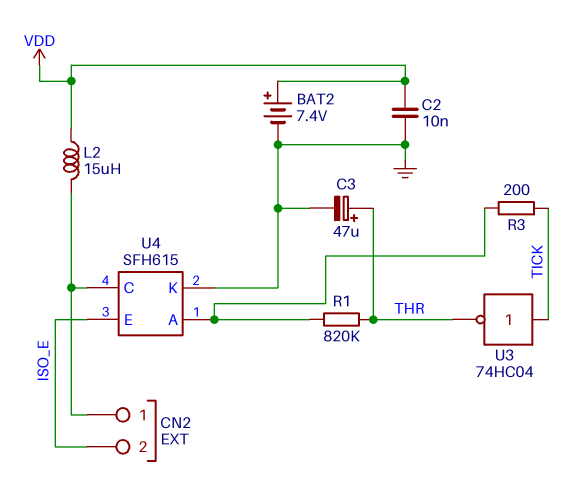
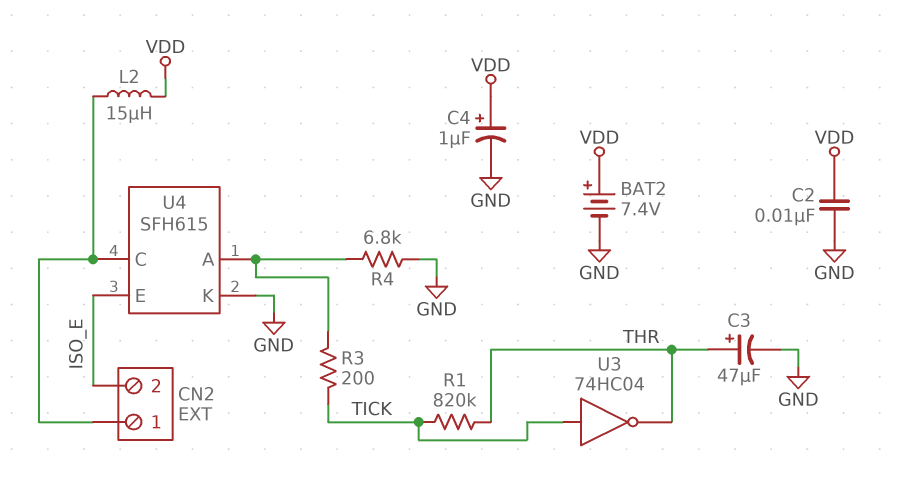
C4: none -> 1uF (plus VDD, minus GND)
R1: 820k (THR, U4/A) -> 820k (THR, TICK)
R4: none -> 6.8k (GND, U4/A)

